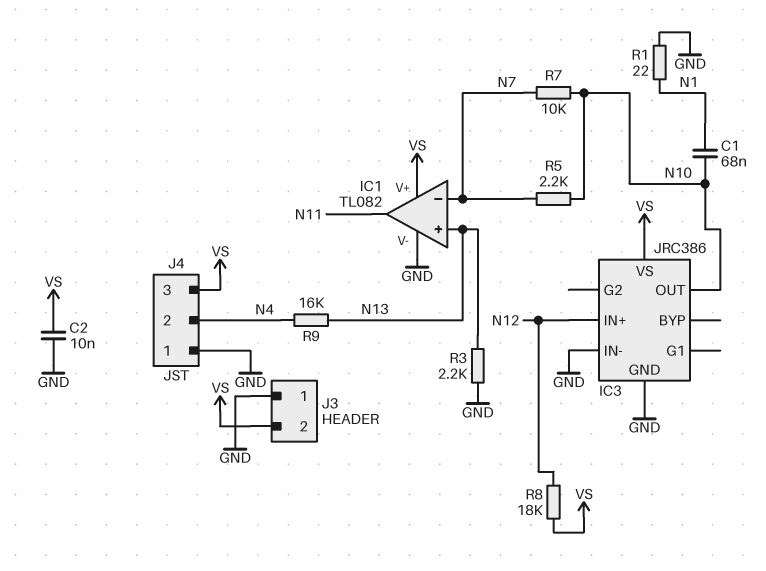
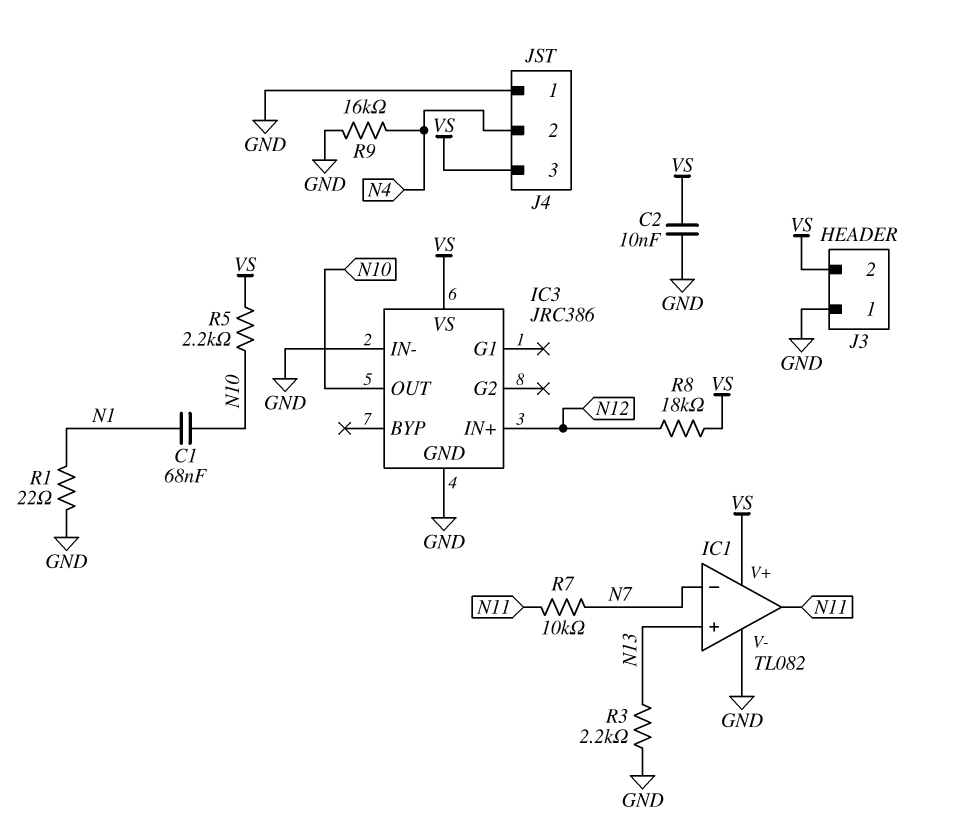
R5: 2.2k (N7, N10) -> 2.2k (N10, VS)
R7: 10k (N7, N10) -> 10k (N7, N11)
R9: 16k (N4, N13) -> 16k (GND, N4)

